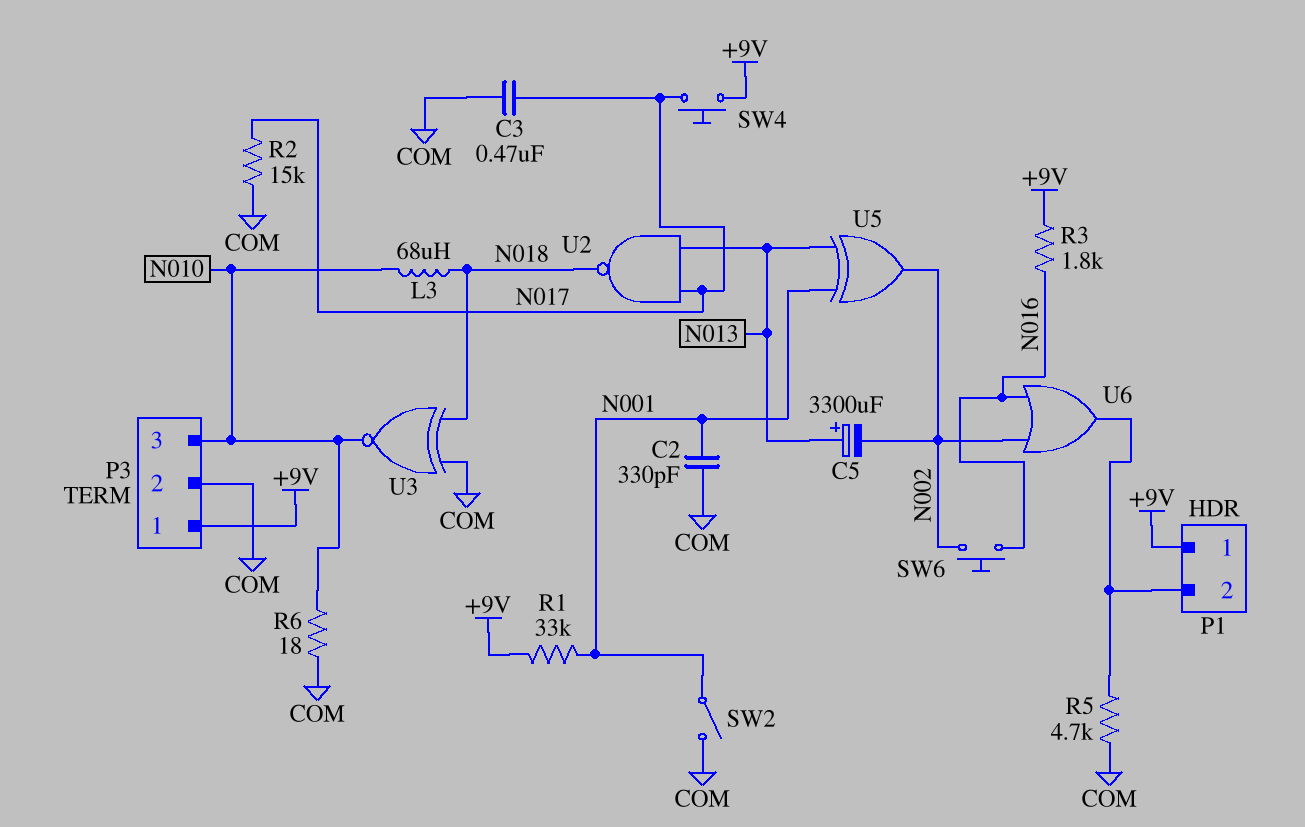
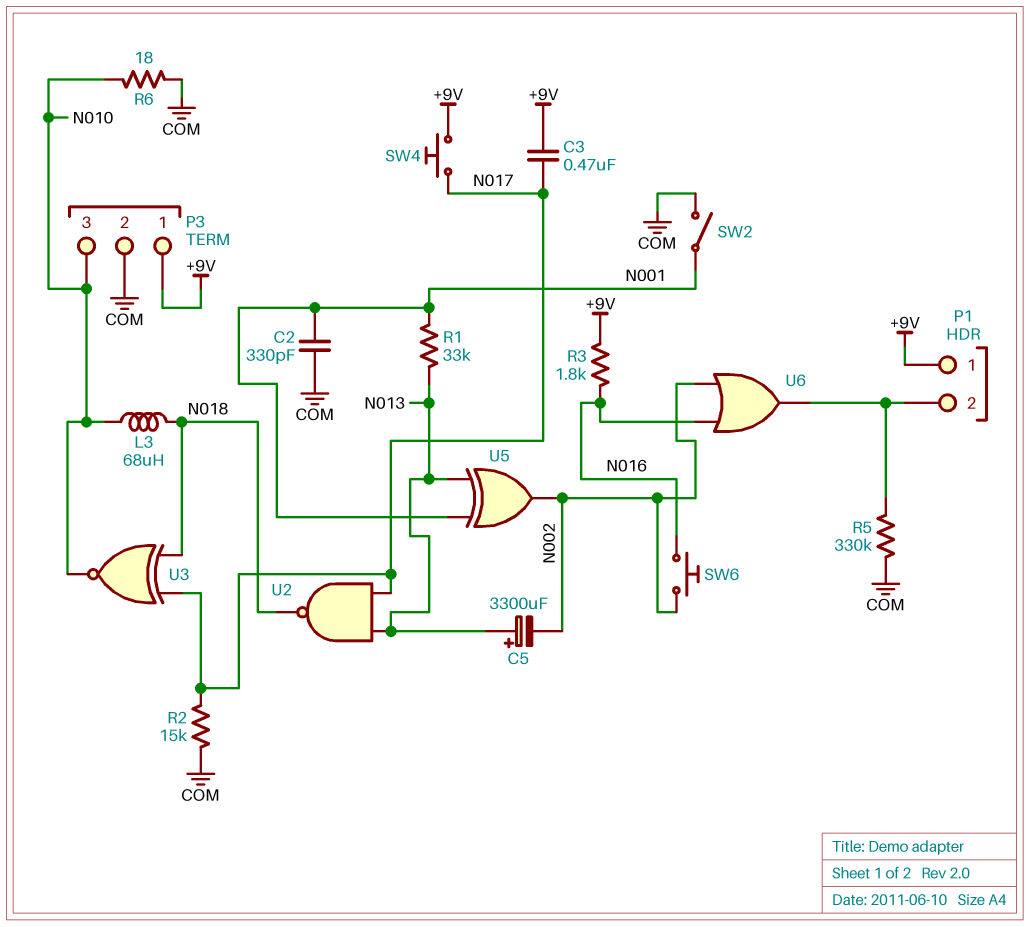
C3: 470nF (COM, N017) -> 470nF (+9V, N017)
R1: 33k (+9V, N001) -> 33k (N001, N013)
R5: 4.7k (COM, P1/2) -> 330k (COM, P1/2)
U3: XNOR (in COM, in N018, out N010) -> XNOR (in N017, in N018, out N010)

